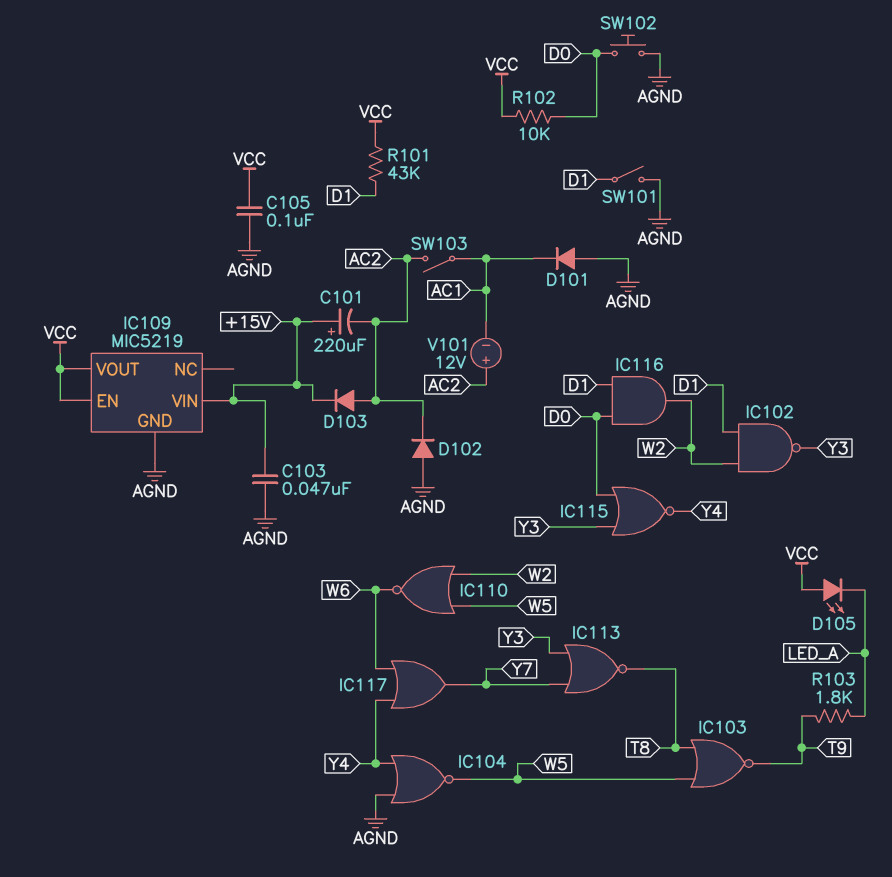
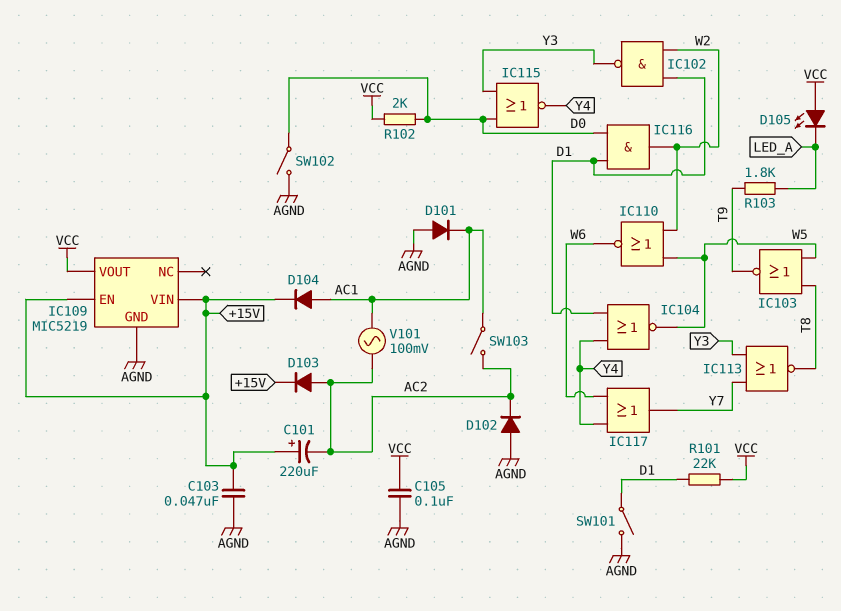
D104: none -> diode (A AC1, K +15V)
IC104: NOR (in AGND, in Y4, out W5) -> NOR (in D1, in Y4, out W5)
IC109 pin EN: VCC -> +15V
R101: 43k (D1, VCC) -> 22k (D1, VCC)
R102: 10k (D0, VCC) -> 2k (D0, VCC)
SW102: button (AGND, D0) -> switch (AGND, D0)
V101: 12V (plus AC2, minus AC1) -> AC 100mV (AC1, AC2)

